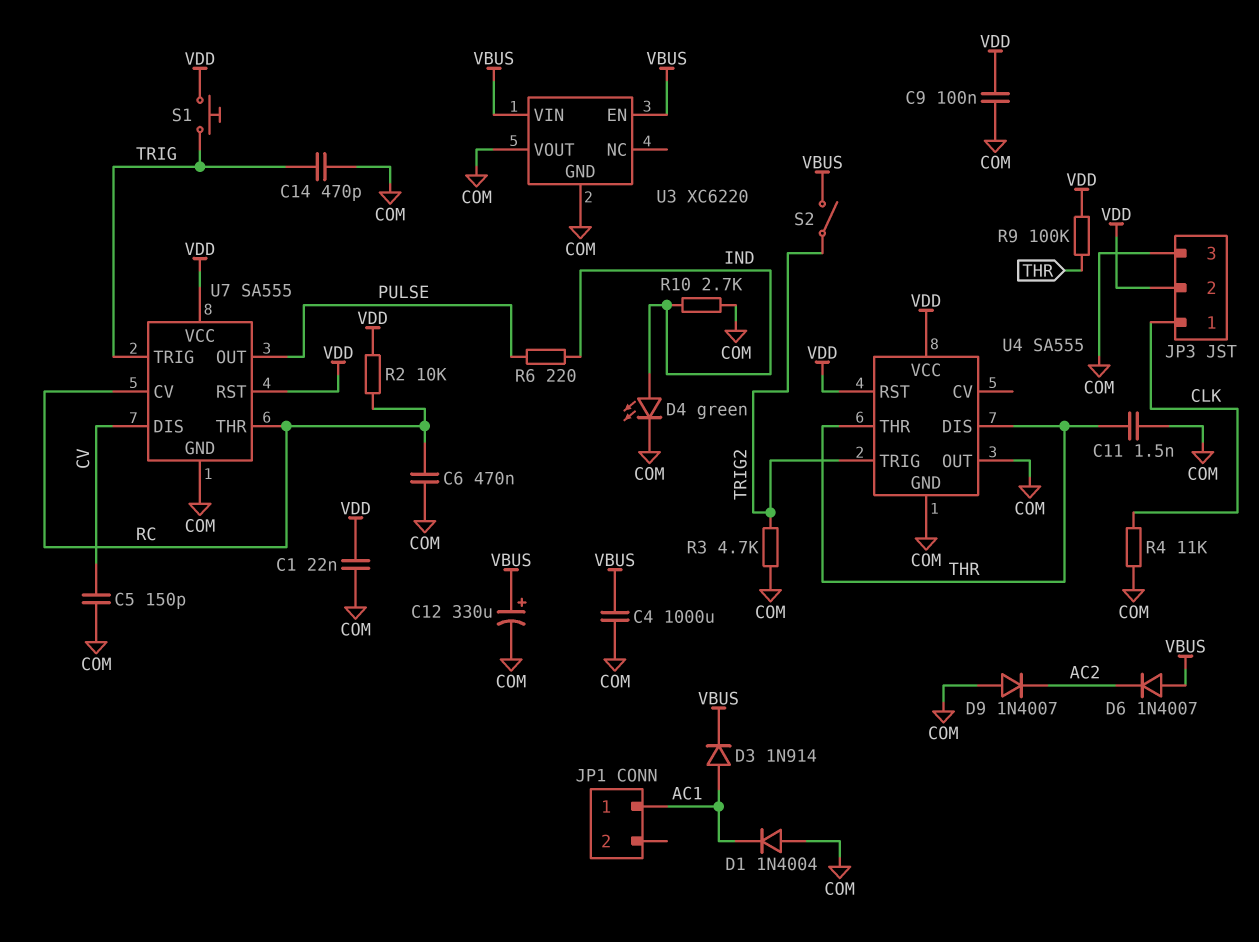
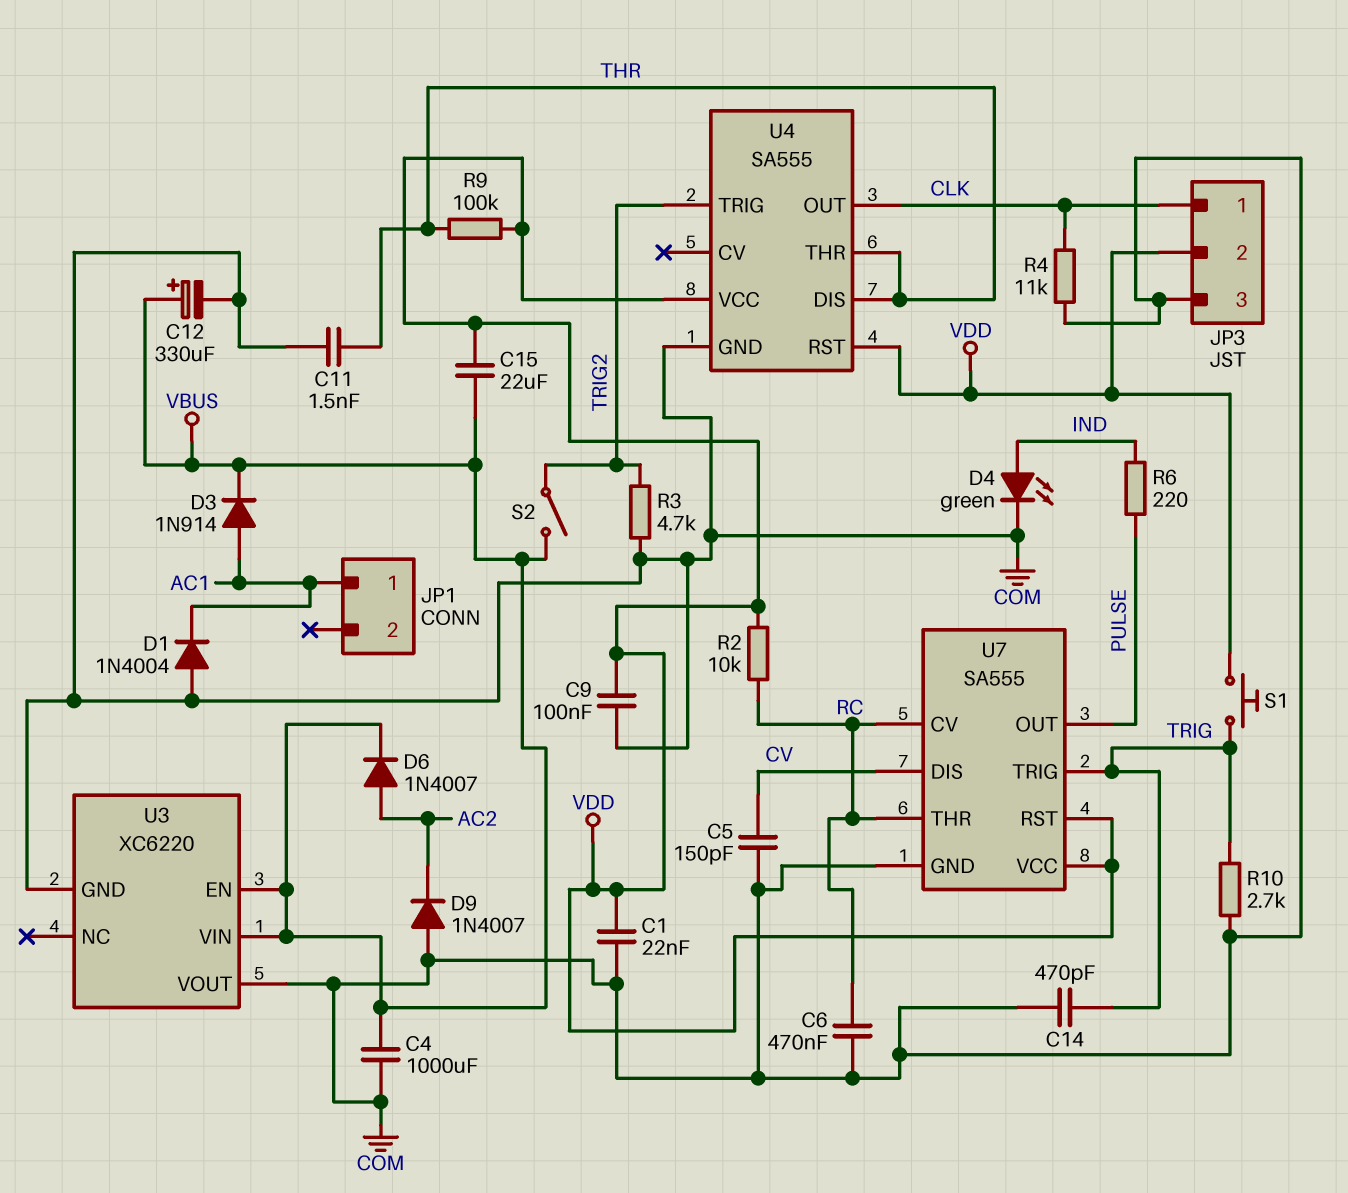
C15: none -> 22uF (VBUS, VDD)
D6: diode 1N4007 (A VBUS, K AC2) -> diode 1N4007 (A AC2, K VBUS)
R10: 2.7k (COM, IND) -> 2.7k (COM, TRIG)
U4 pin OUT: COM -> CLK

